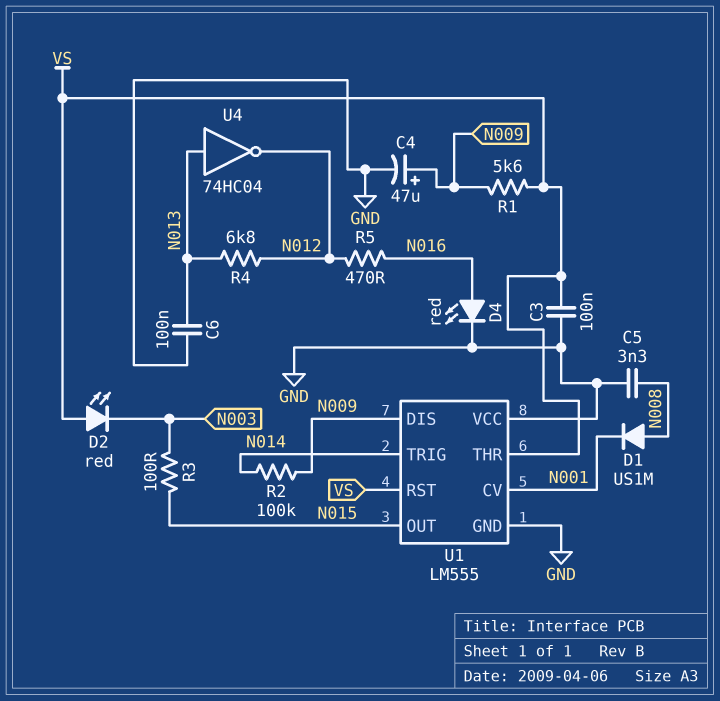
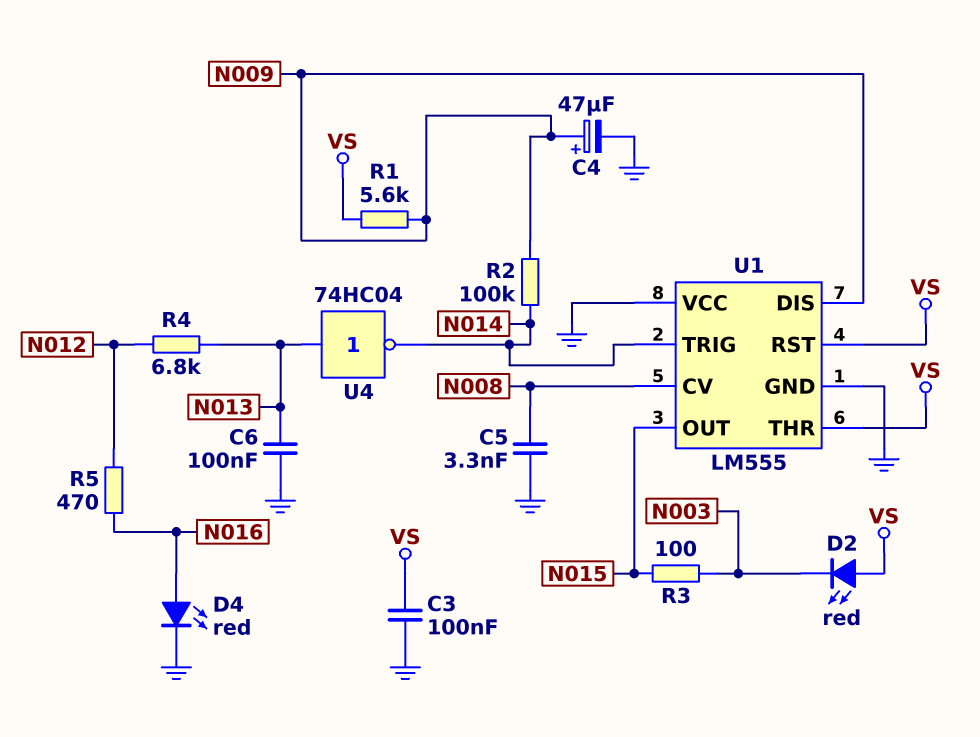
D1: diode US1M (A N008, K N001) -> none
U1 pin CV: N001 -> N008
U4: NOT 74HC04 (in N013, out N012) -> NOT 74HC04 (in N013, out N014)

